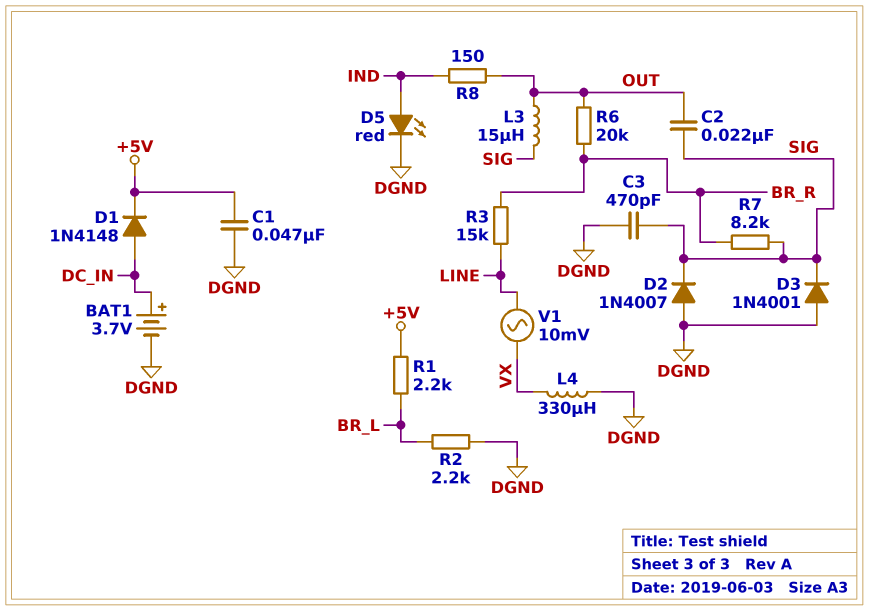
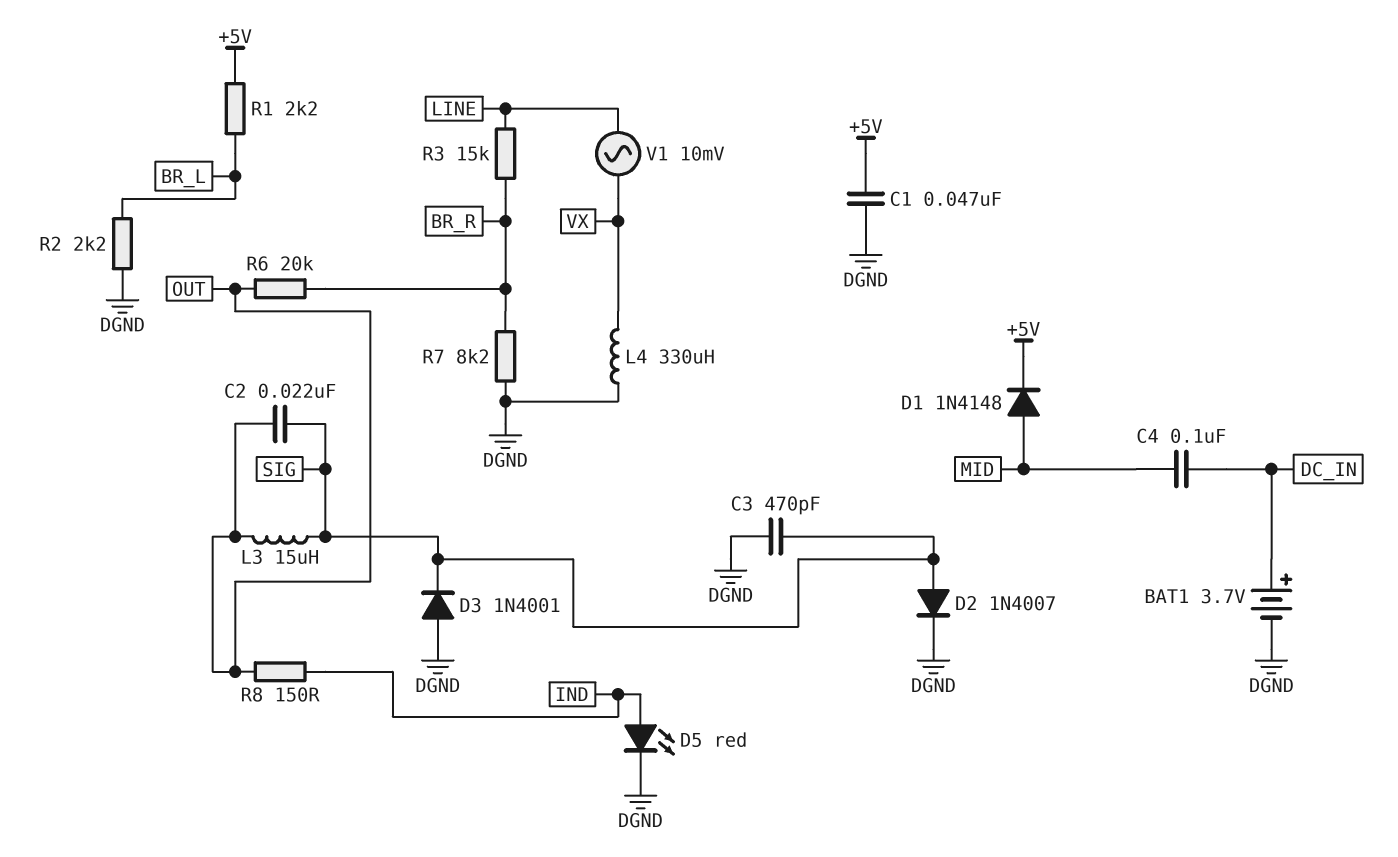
C4: none -> 100nF (DC_IN, MID)
D1: diode 1N4148 (A DC_IN, K +5V) -> diode 1N4148 (A MID, K +5V)
D2: diode 1N4007 (A DGND, K SIG) -> diode 1N4007 (A SIG, K DGND)
R7: 8.2k (BR_R, SIG) -> 8.2k (BR_R, DGND)

